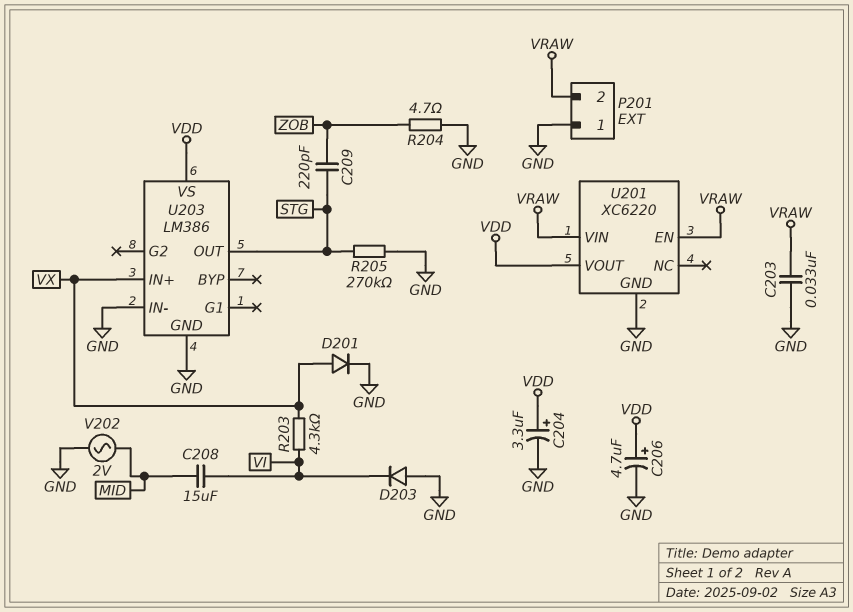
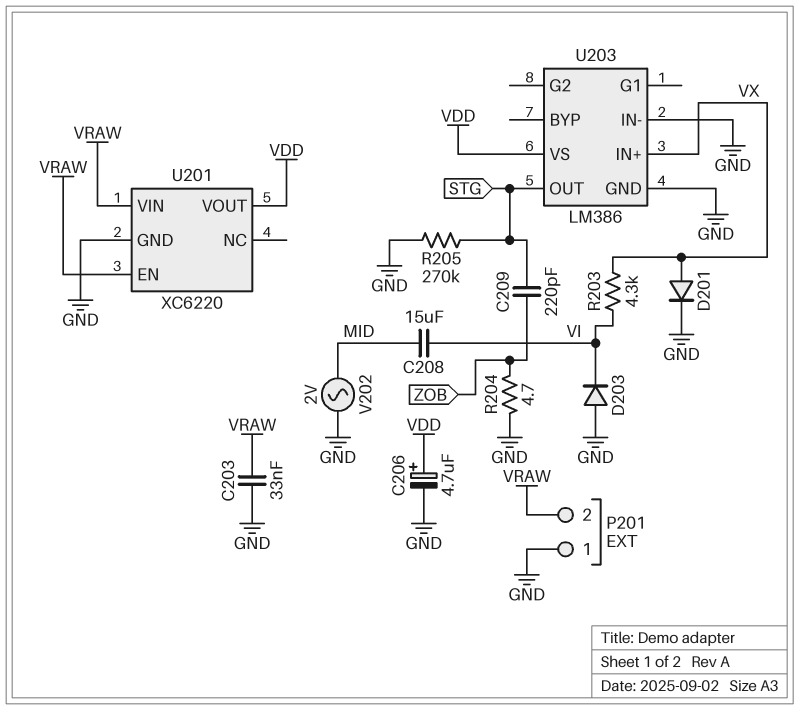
C204: 3.3uF (plus VDD, minus GND) -> none

